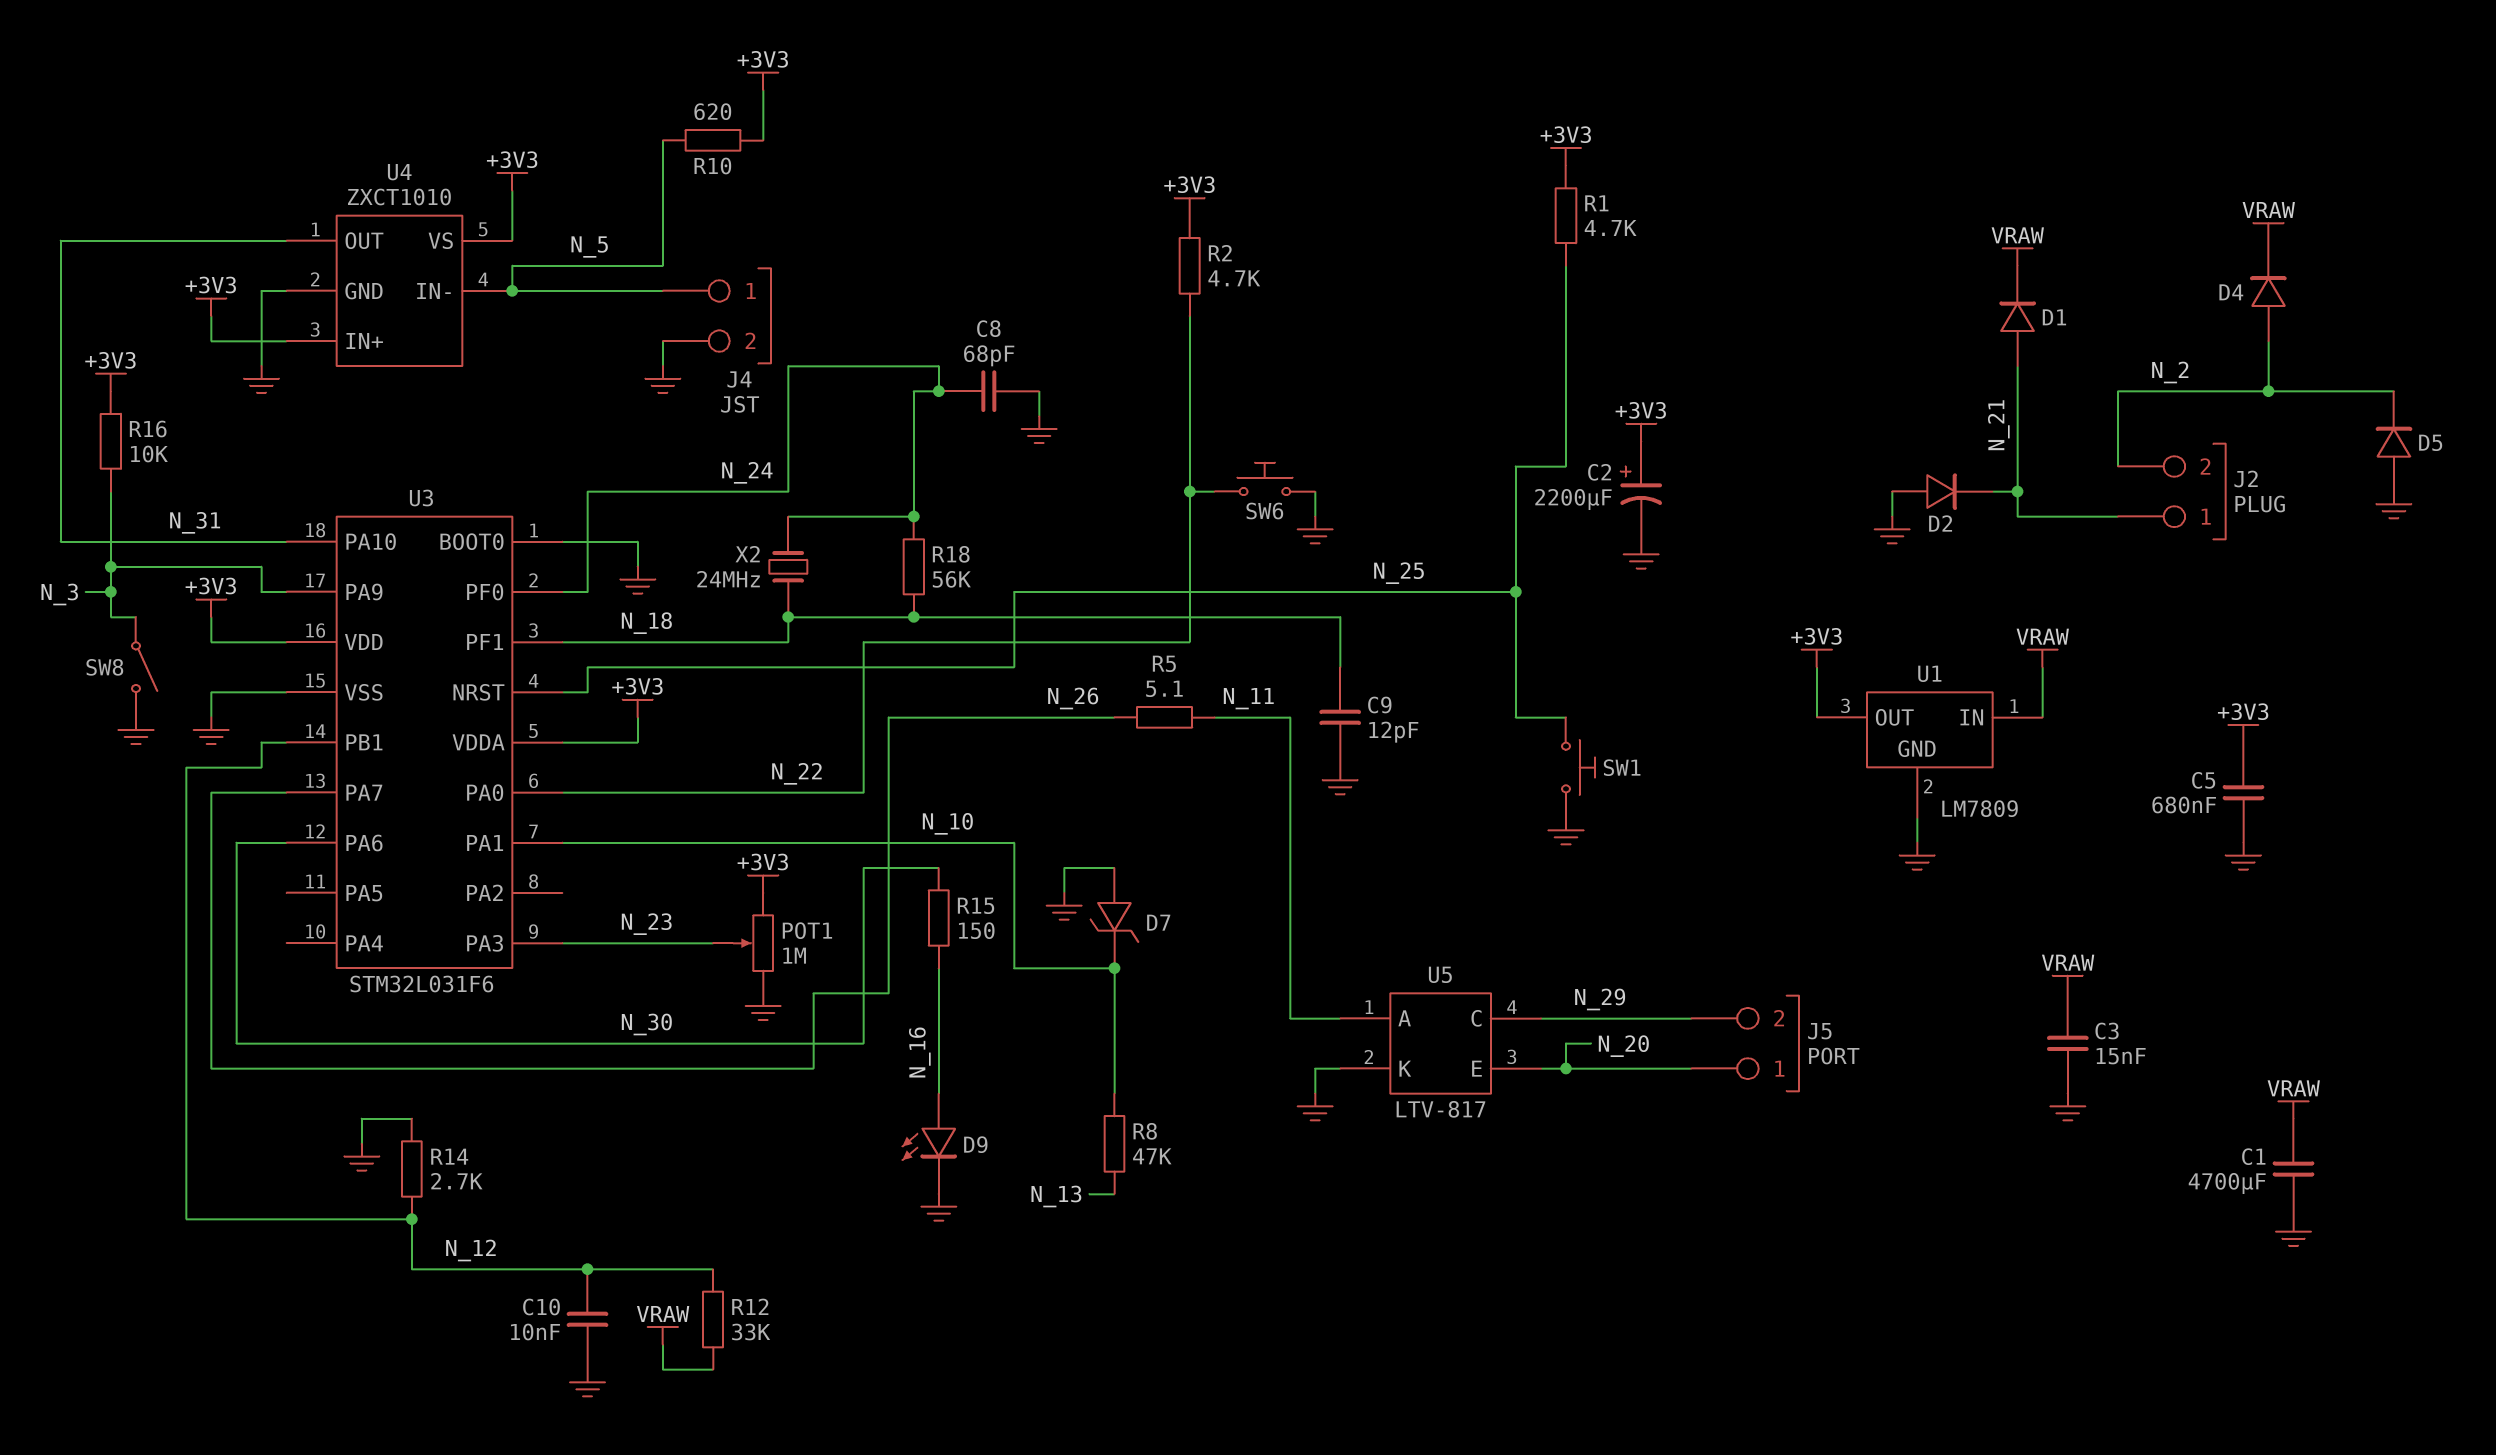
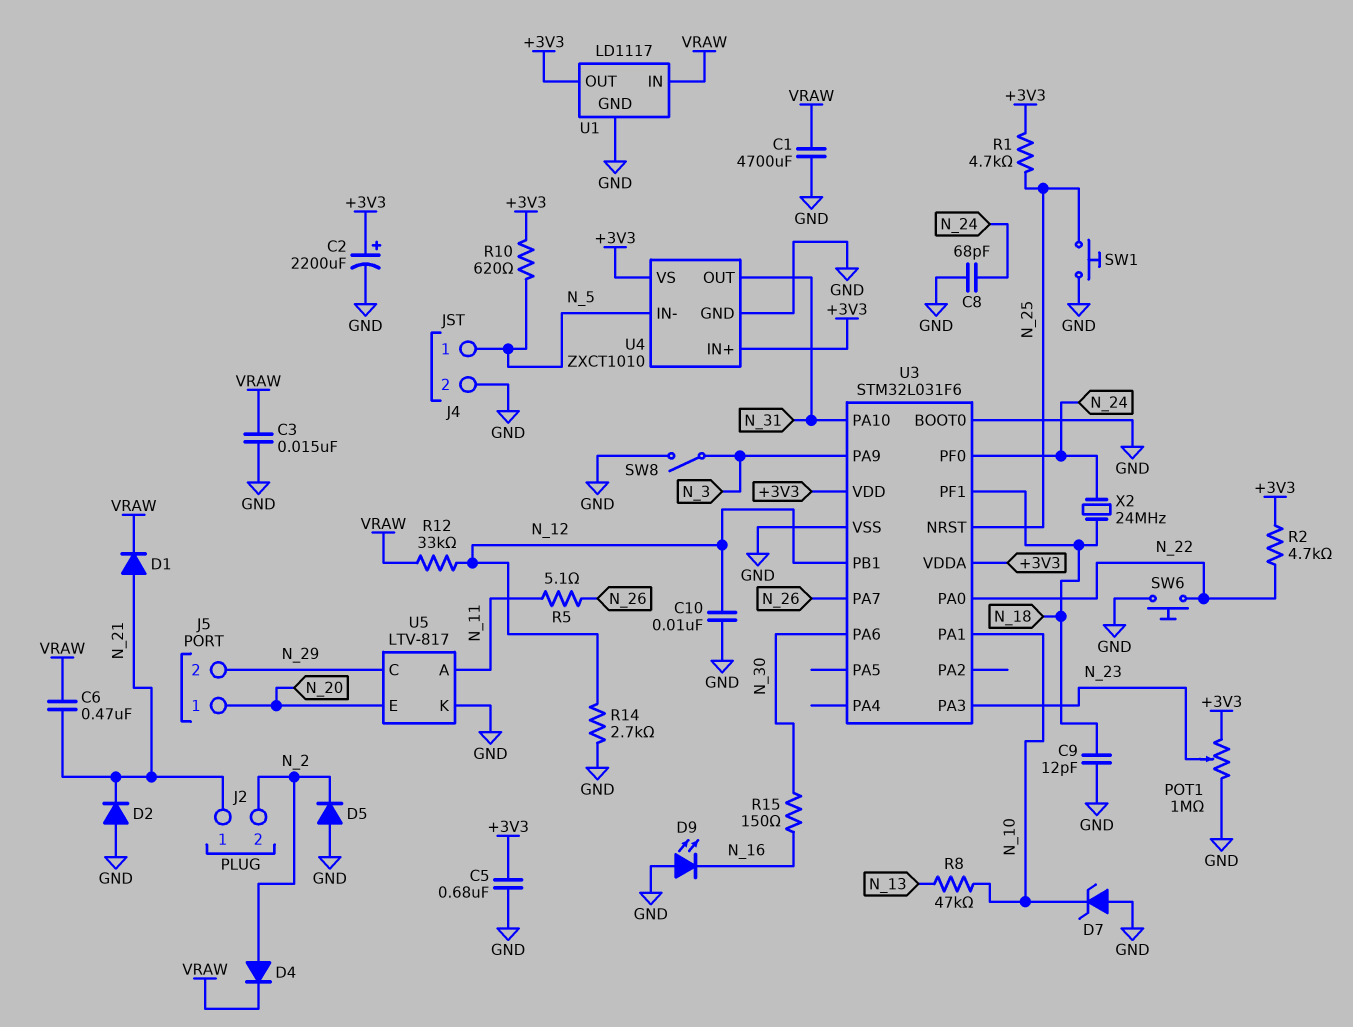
C6: none -> 470nF (N_21, VRAW)
D9: LED (A N_16, K GND) -> LED (A GND, K N_16)
R16: 10k (+3V3, N_3) -> none
R18: 56k (N_18, N_24) -> none
U1: LM7809 -> LD1117

